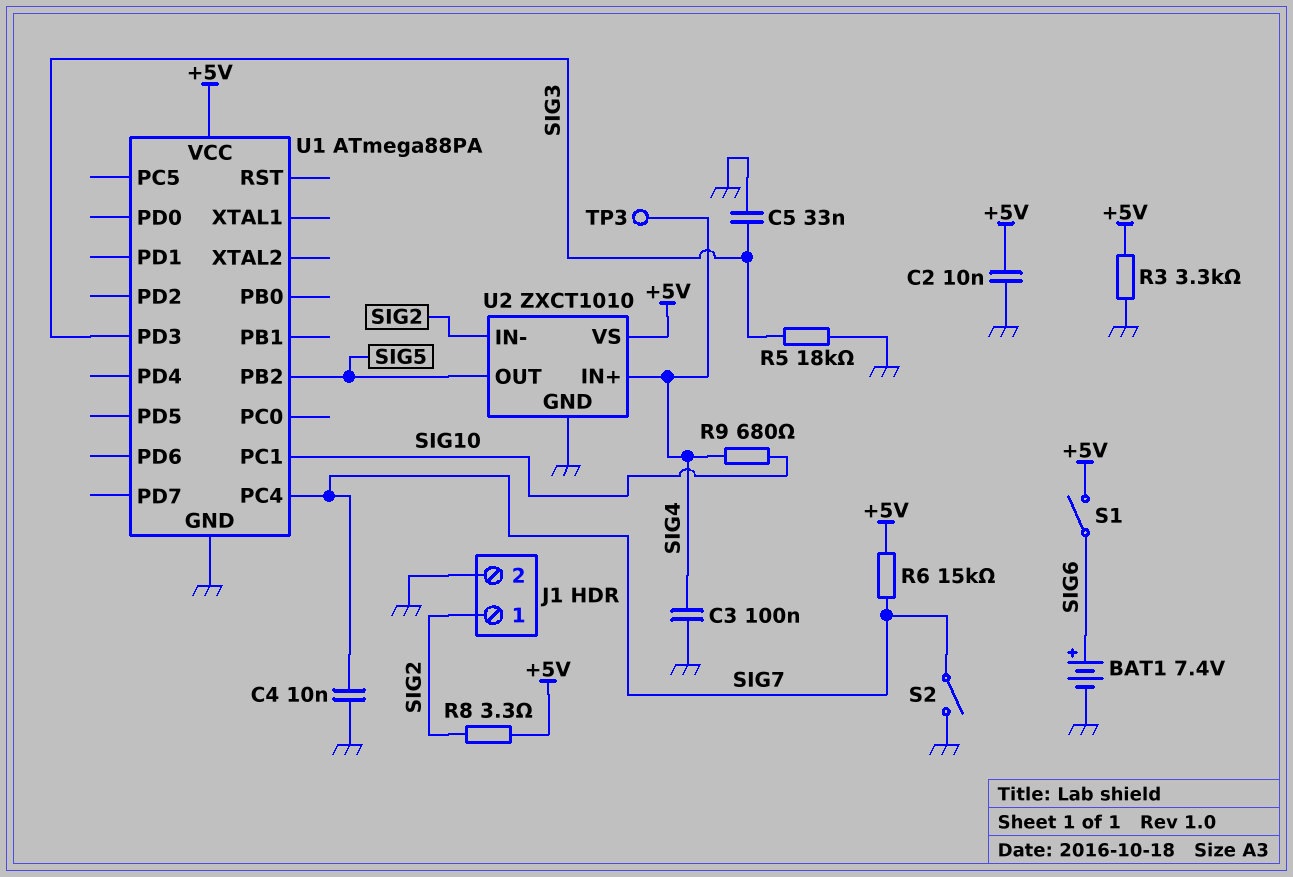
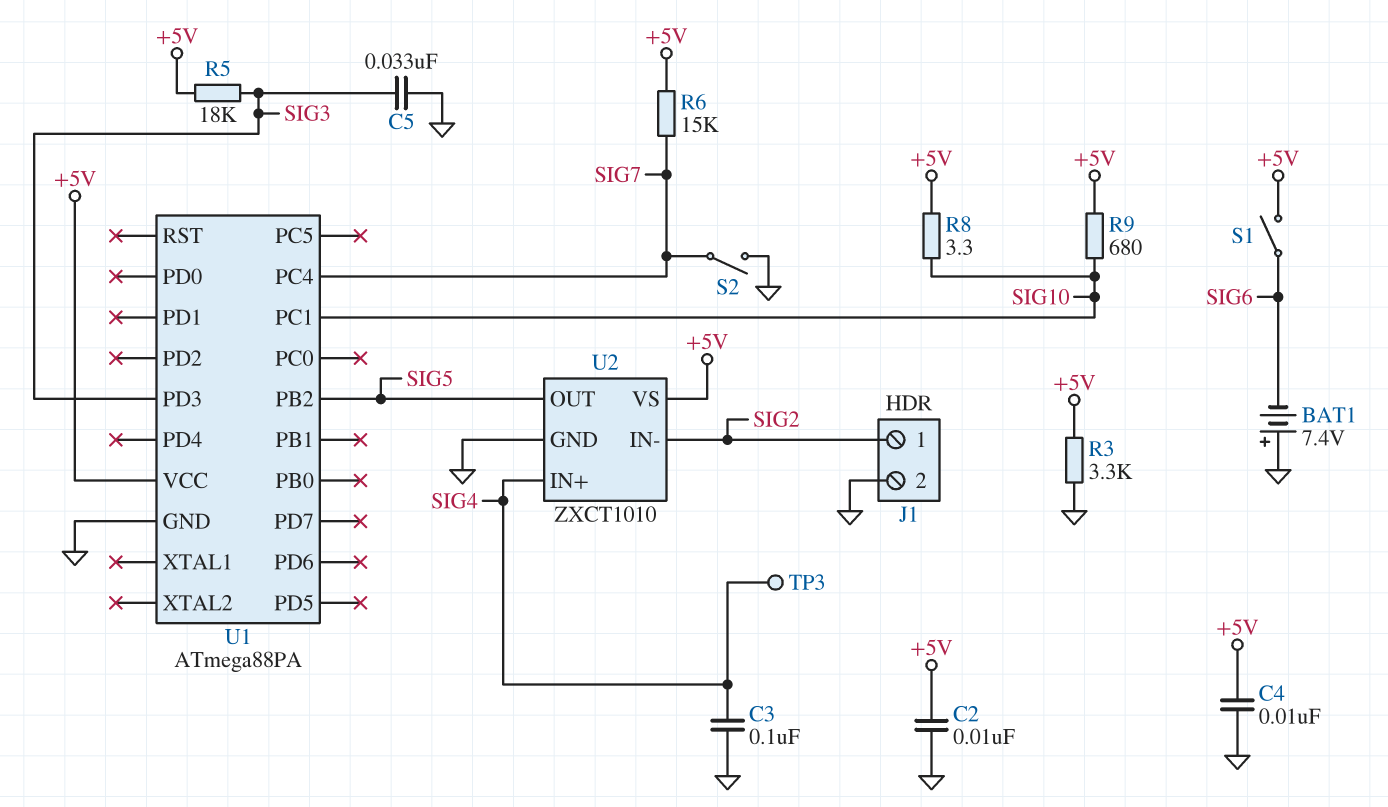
BAT1: 7.4V (plus SIG6, minus GND) -> 7.4V (plus GND, minus SIG6)
C4: 10nF (GND, SIG7) -> 10nF (+5V, GND)
R5: 18k (GND, SIG3) -> 18k (+5V, SIG3)
R8: 3.3 (+5V, SIG2) -> 3.3 (+5V, SIG10)
R9: 680 (SIG4, SIG10) -> 680 (+5V, SIG10)

